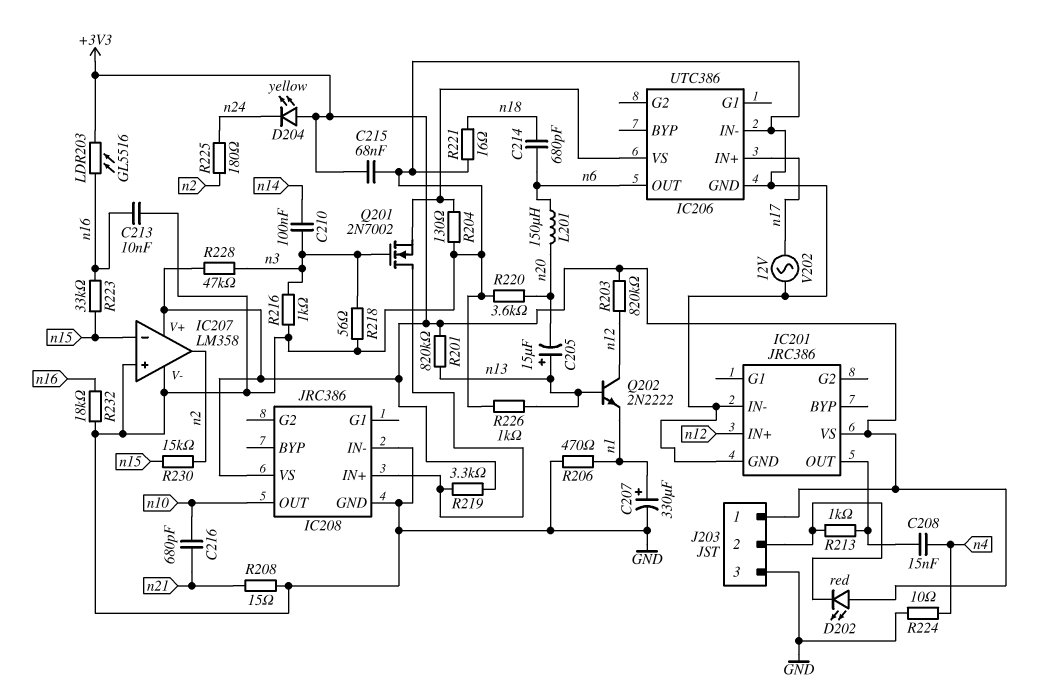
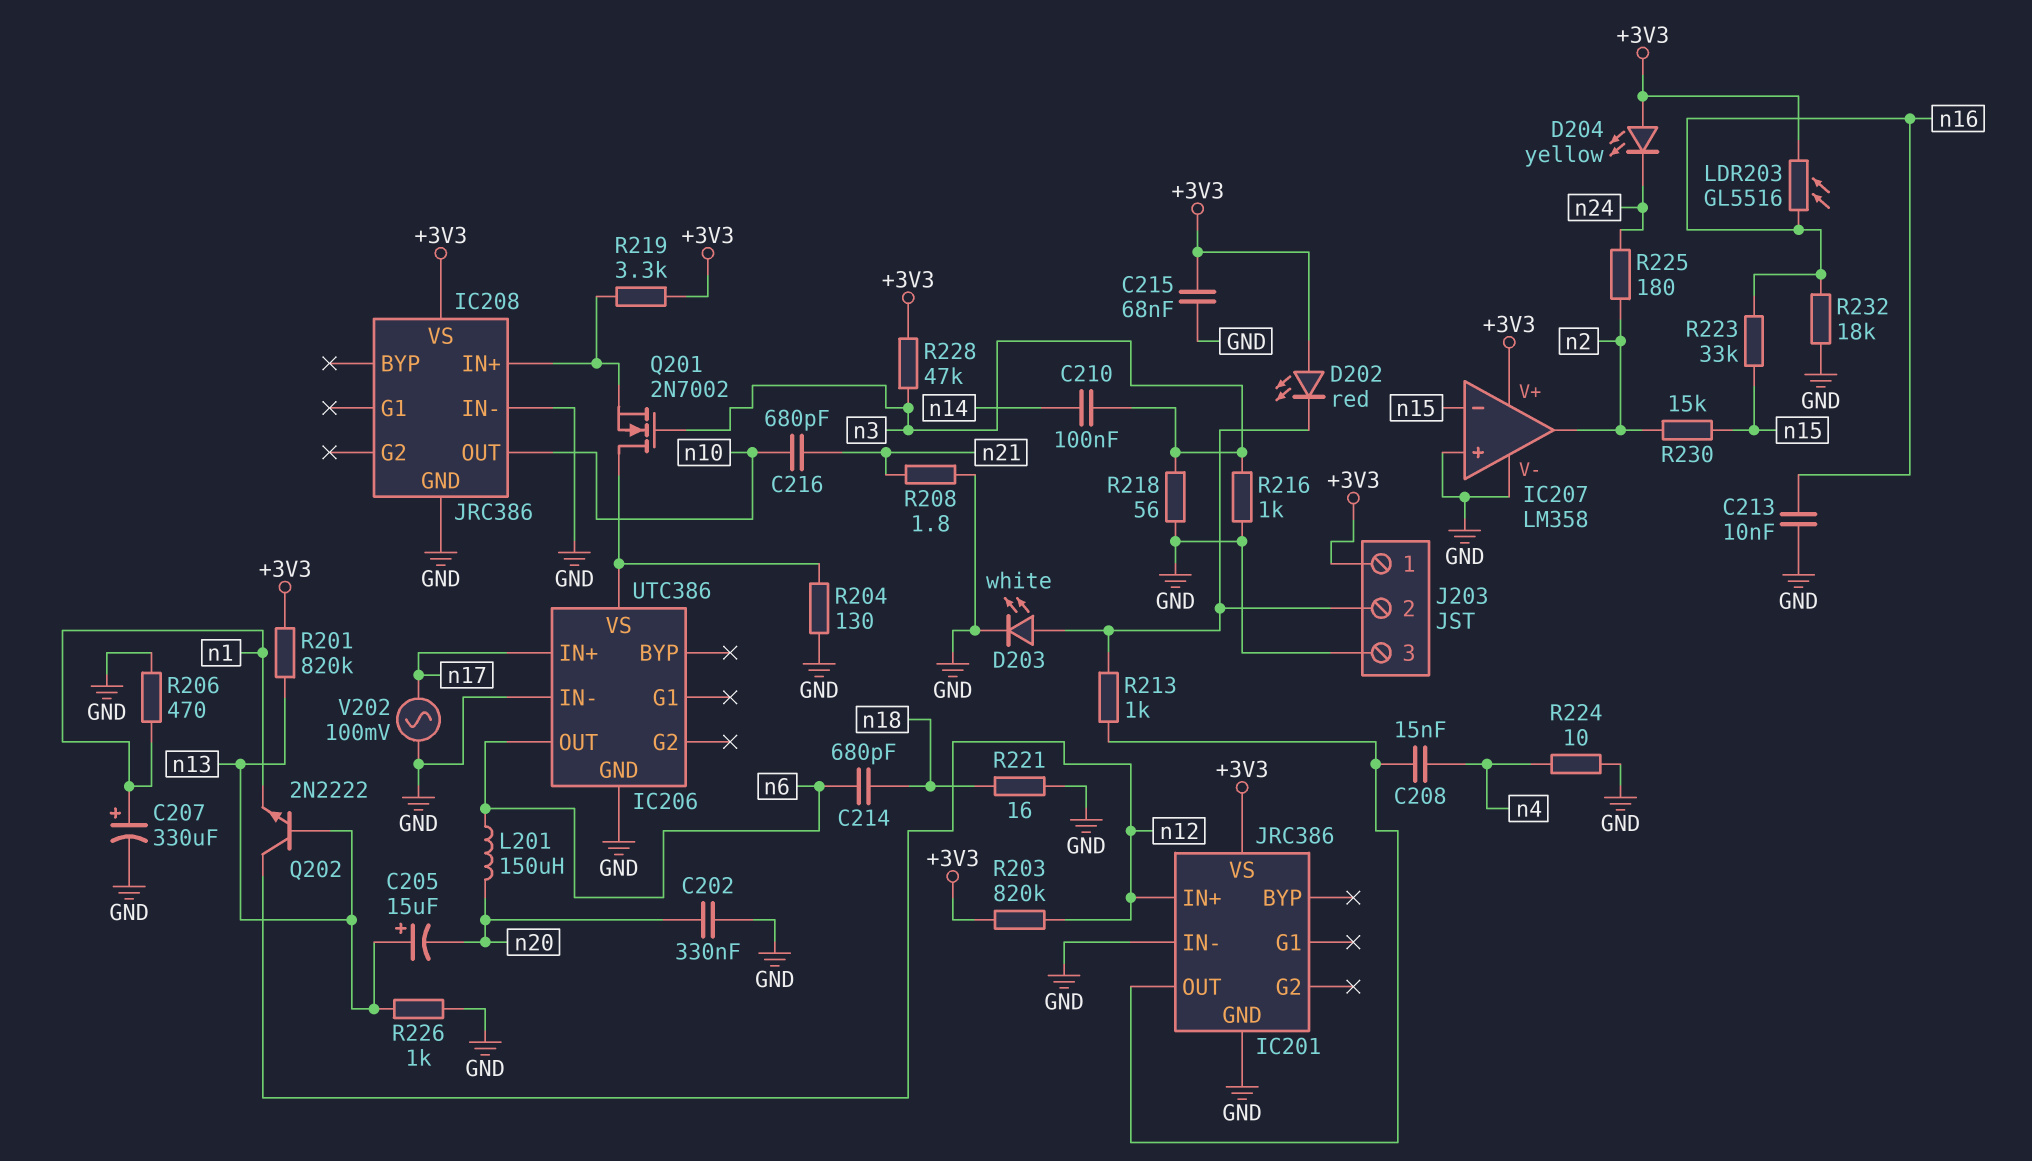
C202: none -> 330nF (GND, n20)
D203: none -> LED white (A J203/2, K GND)
Q201: NMOS 2N7002 (G n3, D IC208/IN+, S IC206/VS) -> NMOS 2N7002 (G n3, D IC206/VS, S IC208/IN+)
R208: 15 (GND, n21) -> 1.8 (GND, n21)
R220: 3.6k (GND, n20) -> none
V202: AC 12V (GND, n17) -> AC 100mV (GND, n17)

